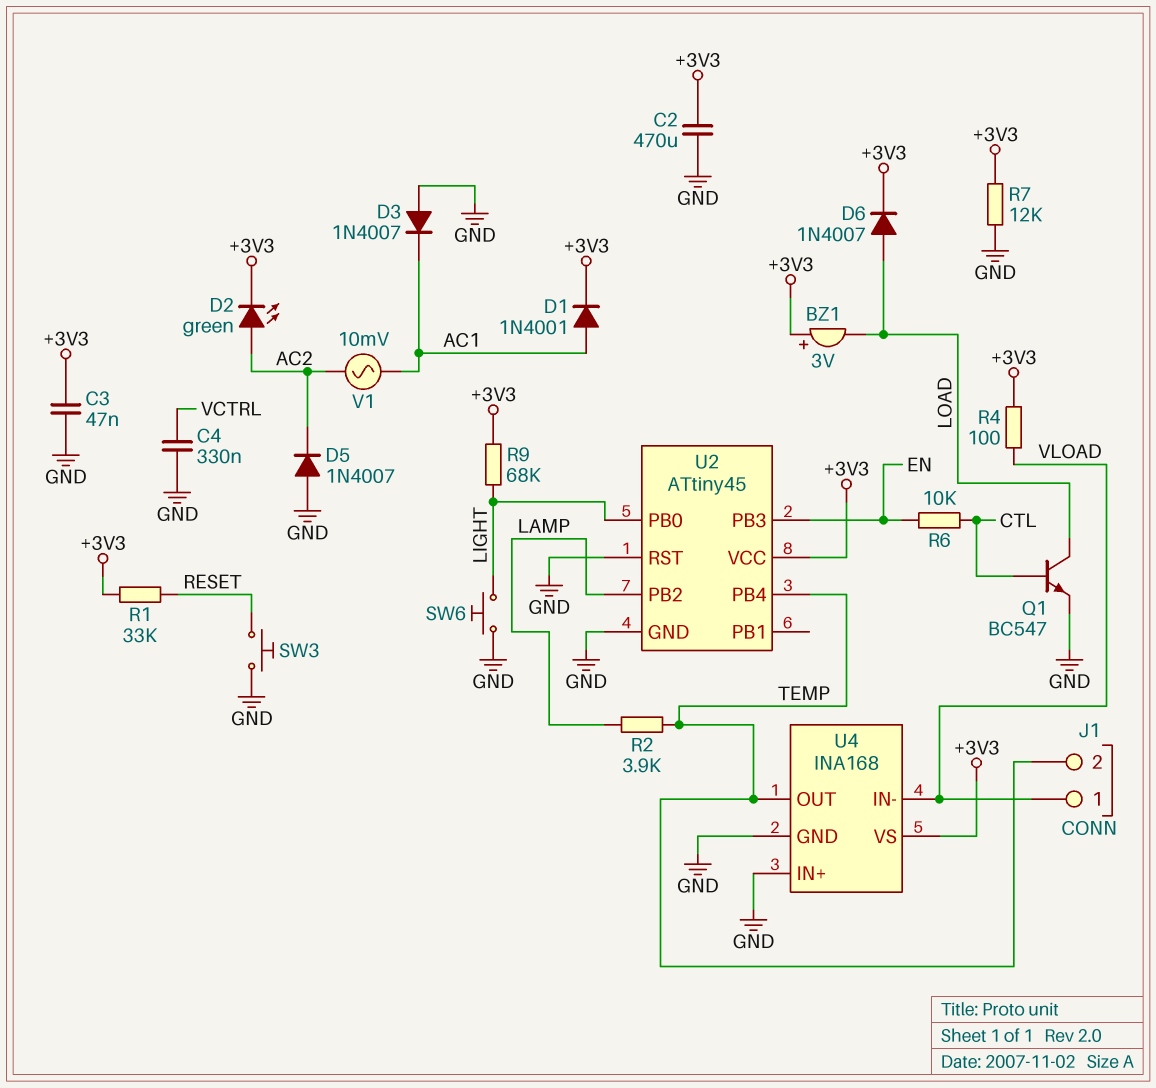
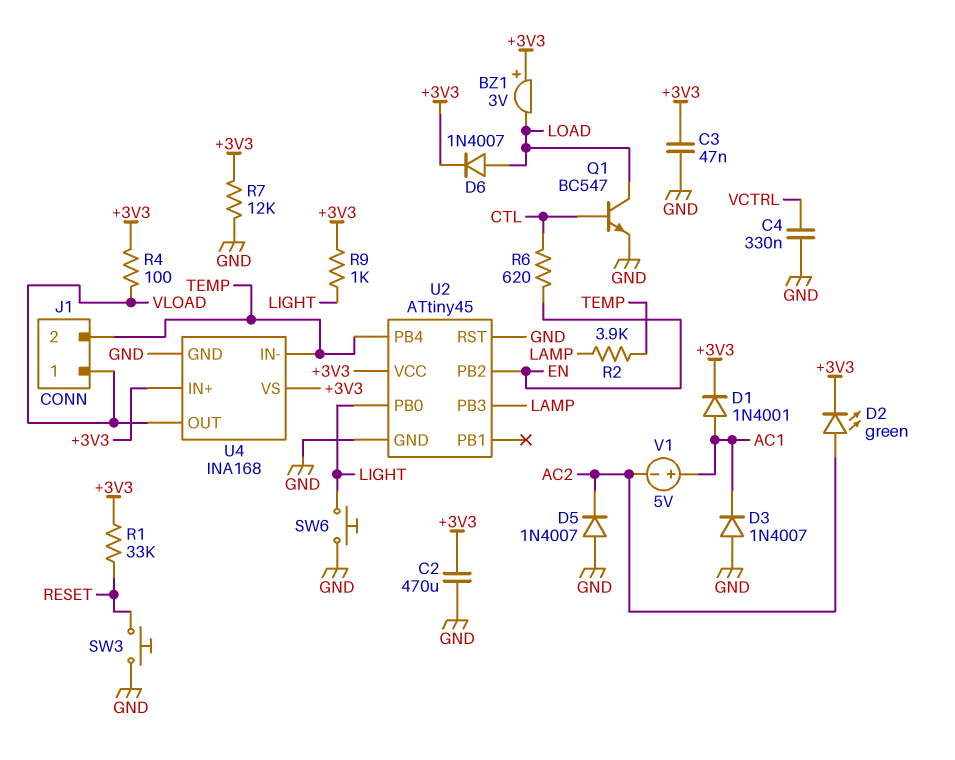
R6: 10k (CTL, EN) -> 620 (CTL, EN)
R9: 68k (+3V3, LIGHT) -> 1k (+3V3, LIGHT)
U2 pin PB2: LAMP -> EN
U2 pin PB3: EN -> LAMP
U4 pin IN+: GND -> +3V3
U4 pin IN-: VLOAD -> TEMP
U4 pin OUT: TEMP -> VLOAD
V1: AC 10mV (AC1, AC2) -> 5V (plus AC1, minus AC2)

